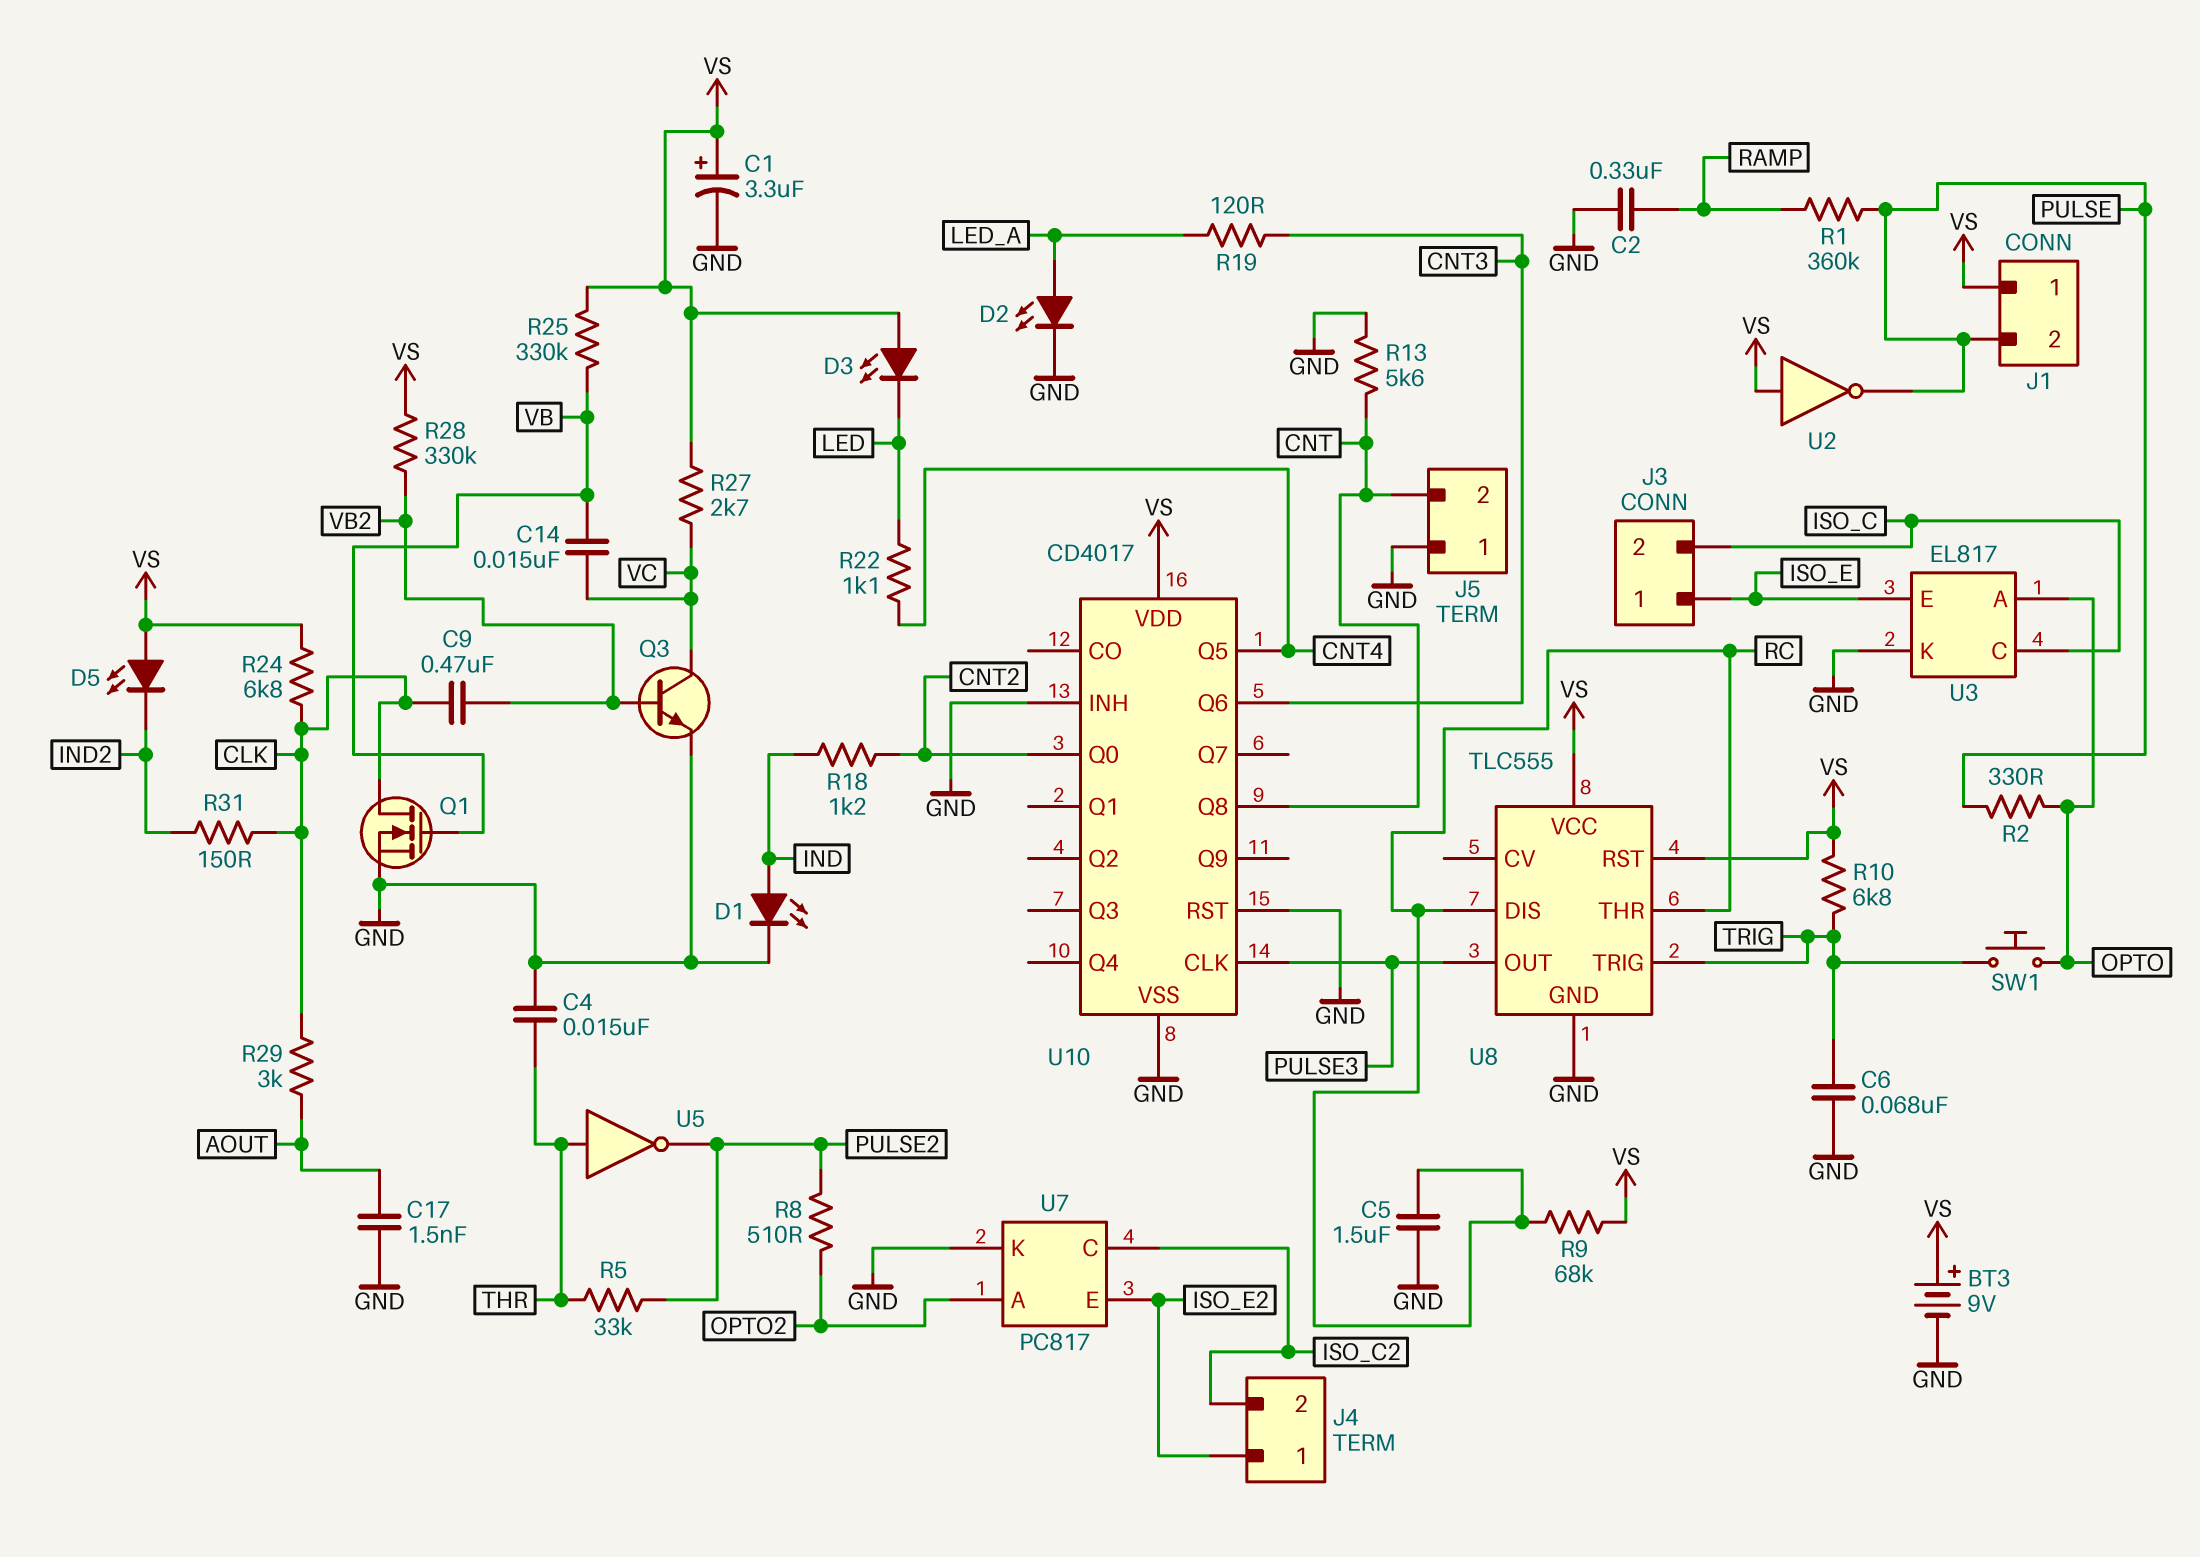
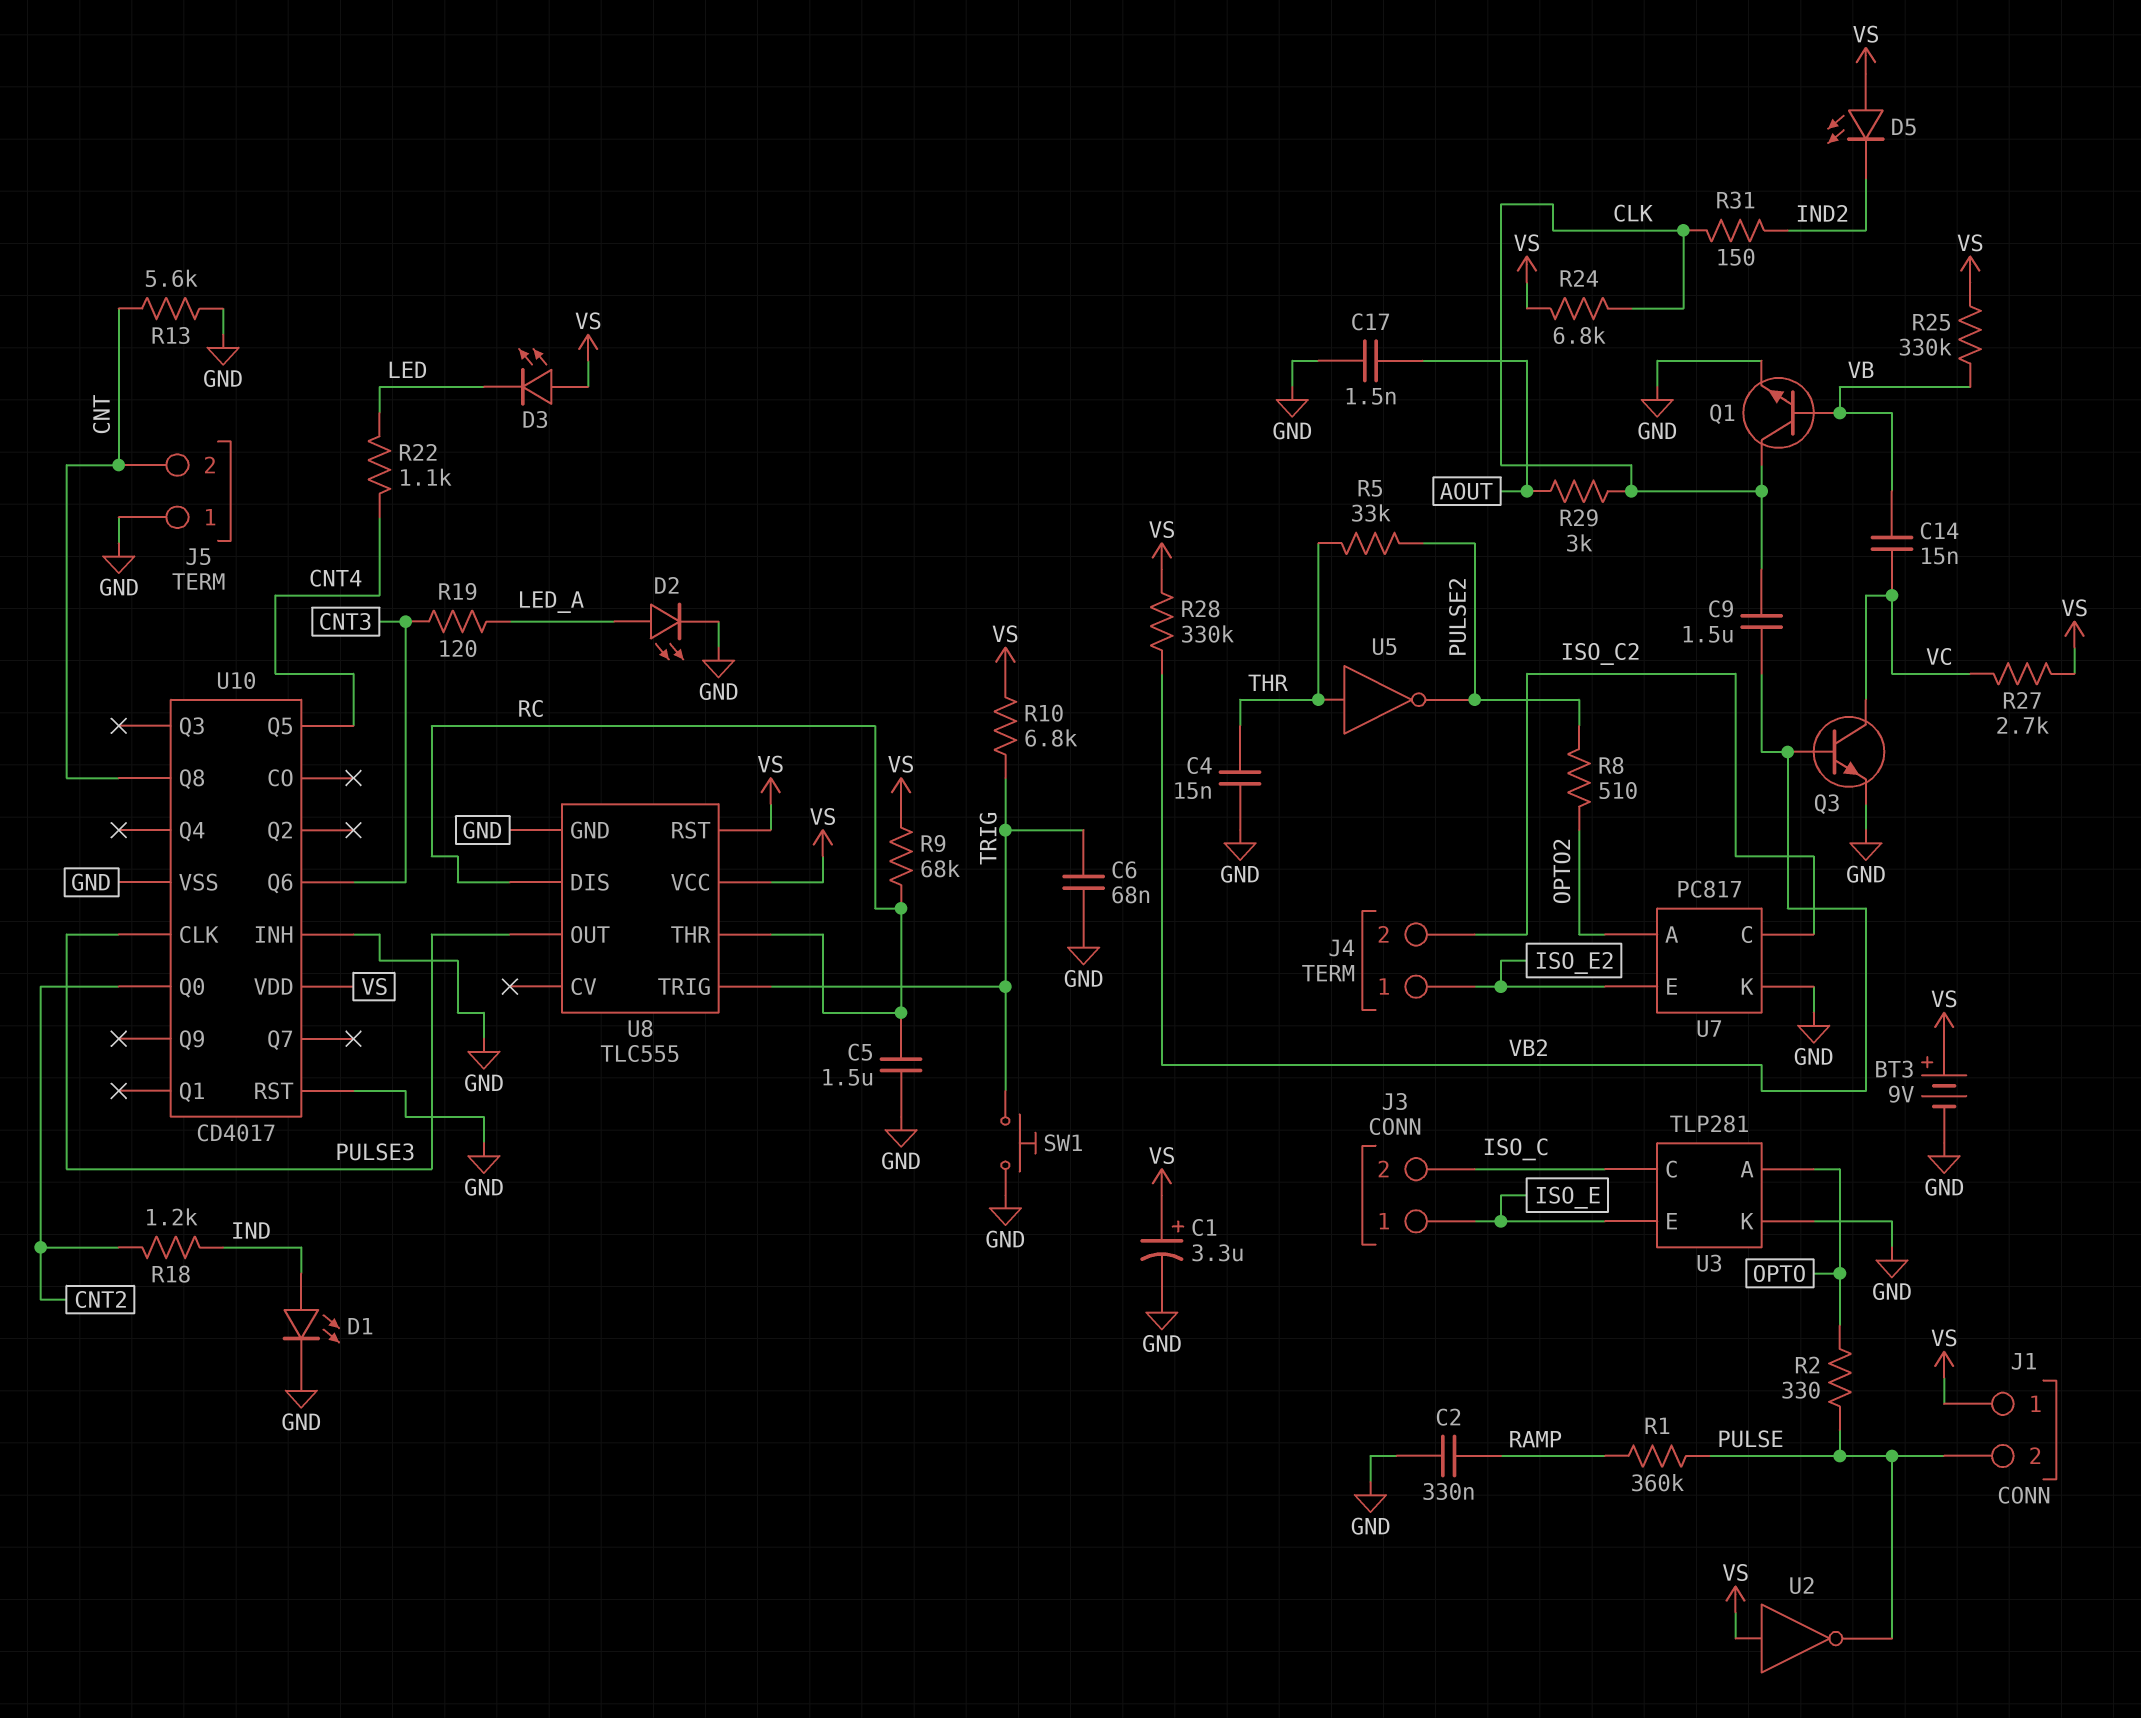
C9: 470nF (CLK, VB2) -> 1.5uF (CLK, VB2)
Q1: NMOS (G VB, D CLK, S GND) -> NPN (B VB, C CLK, E GND)
SW1: button (OPTO, TRIG) -> button (GND, TRIG)
U3: EL817 -> TLP281

